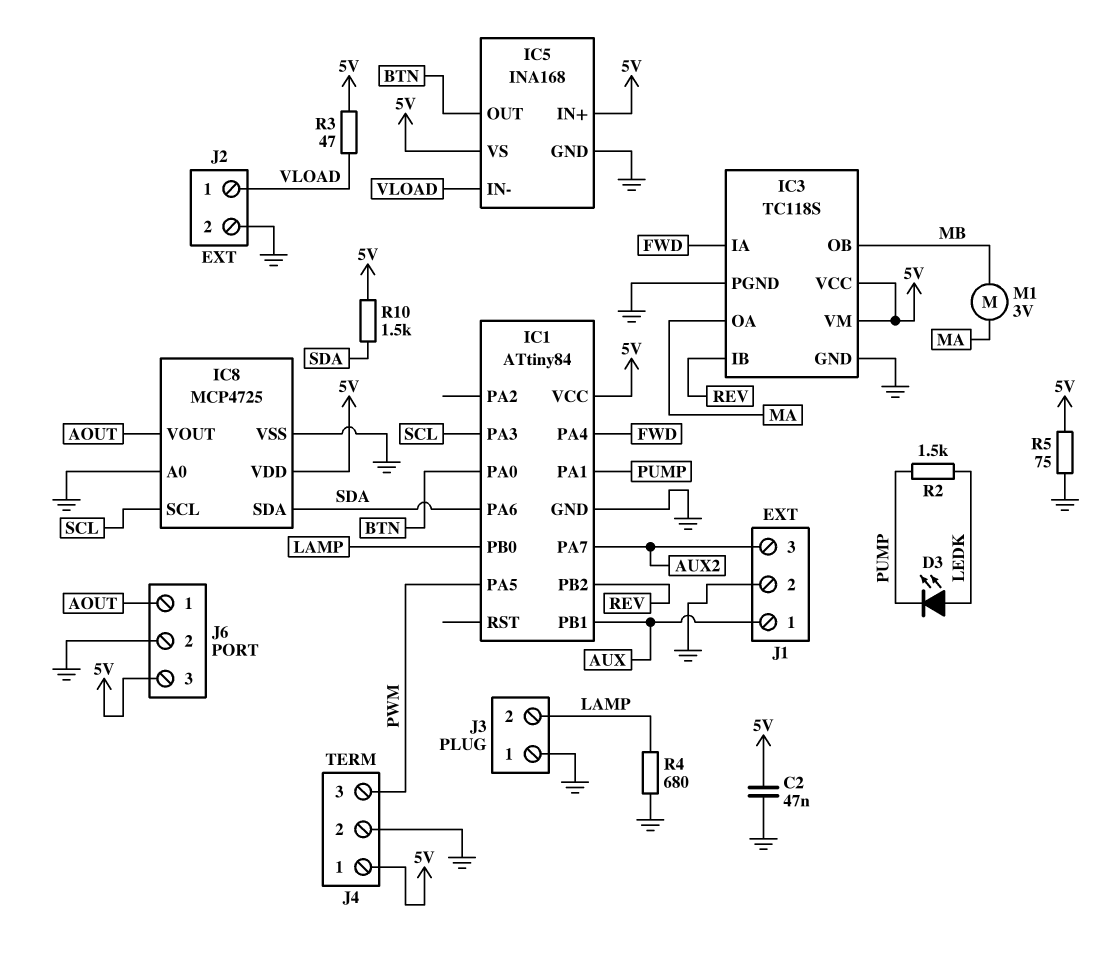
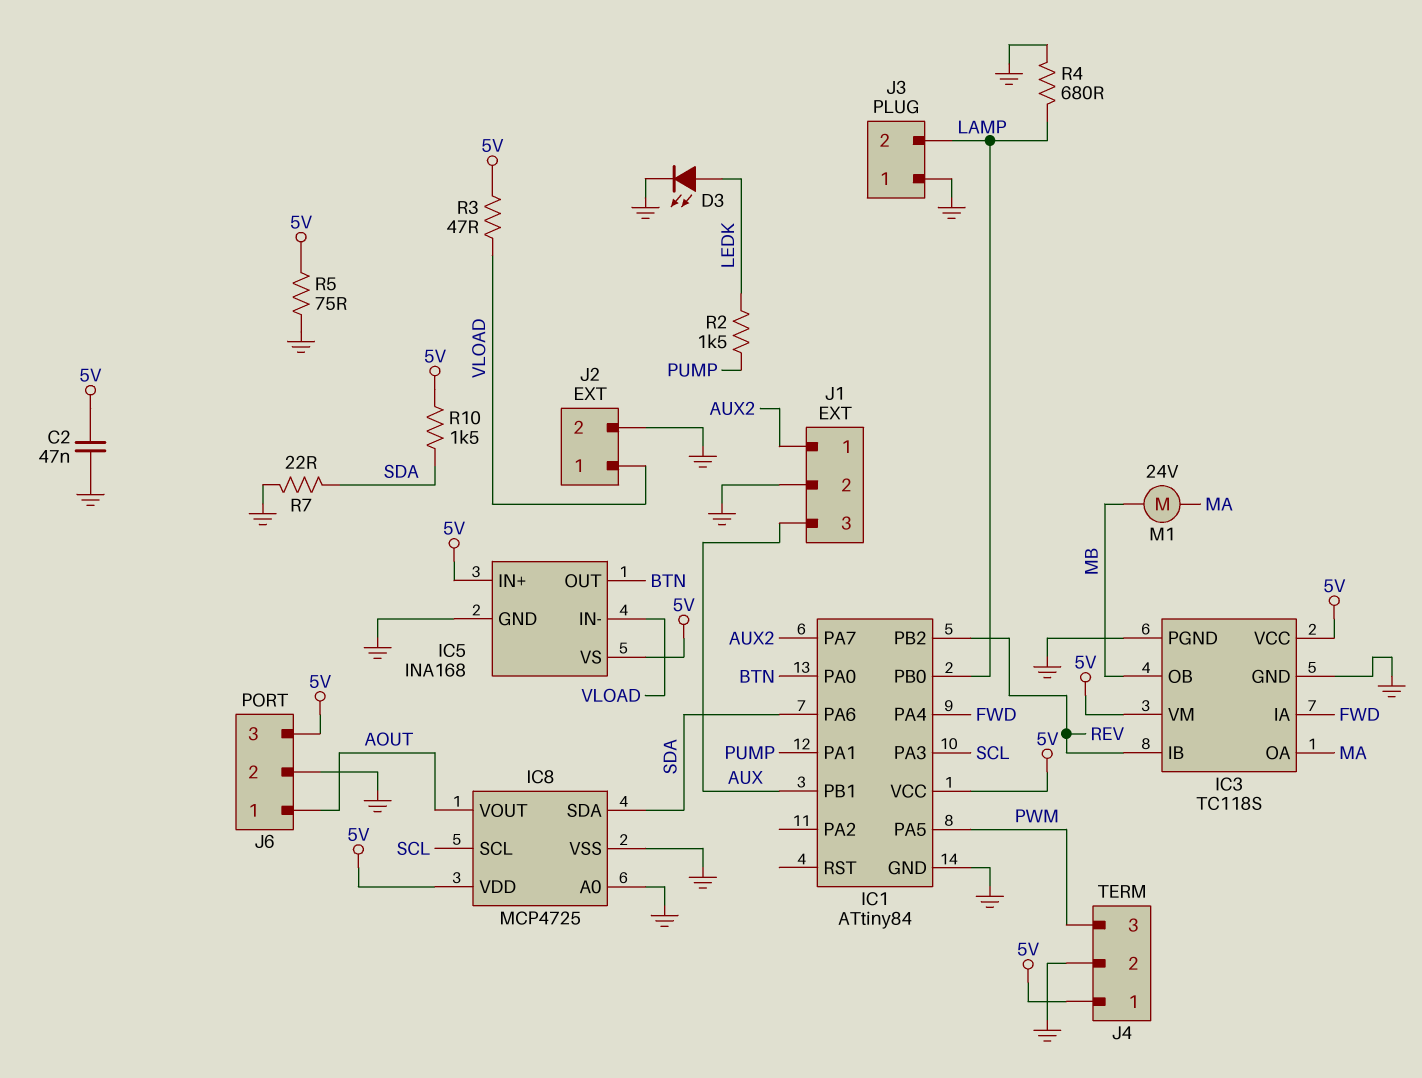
D3: LED (A LEDK, K PUMP) -> LED (A LEDK, K GND)
J1 pin 1: AUX -> AUX2
J1 pin 3: AUX2 -> AUX
M1: motor 3V (MA, MB) -> motor 24V (MA, MB)
R7: none -> 22 (GND, SDA)

